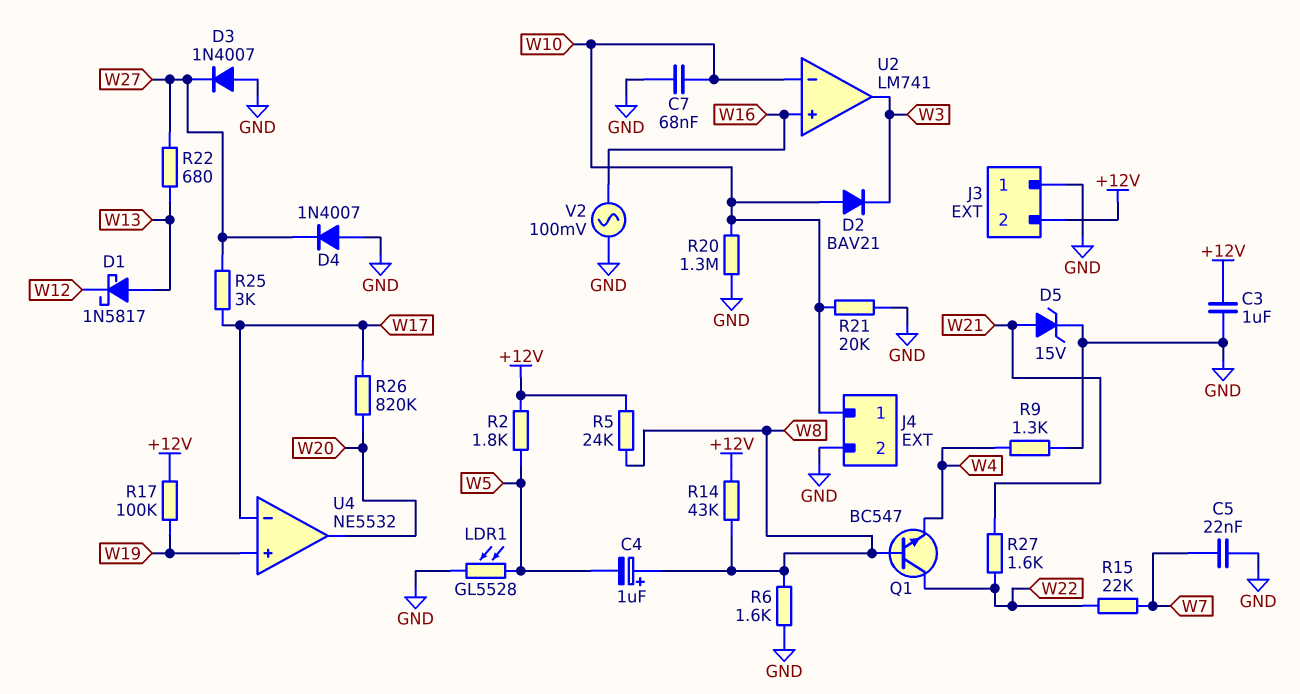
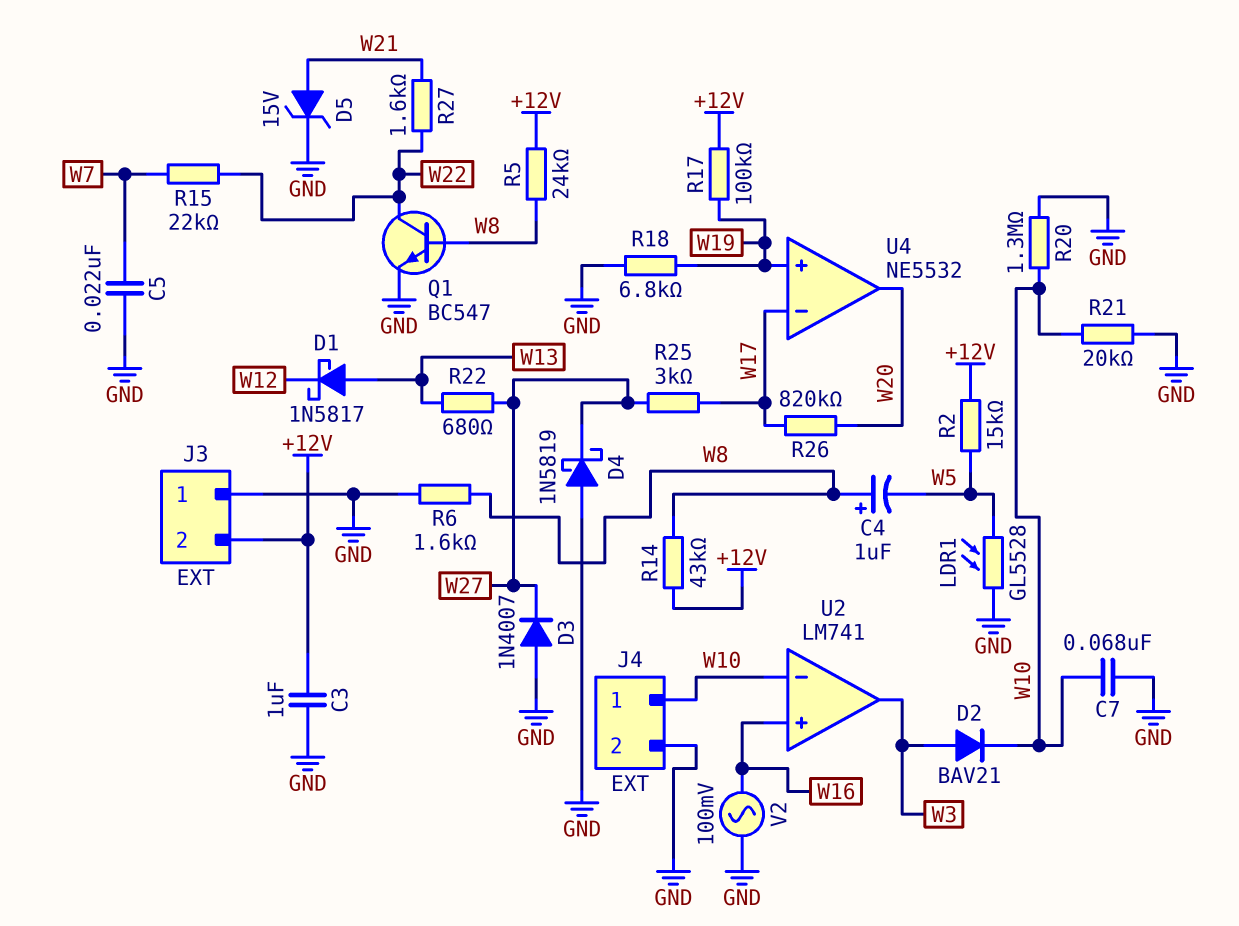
D2: diode BAV21 (A W10, K W3) -> diode BAV21 (A W3, K W10)
D4: diode 1N4007 (A GND, K W27) -> schottky 1N5819 (A GND, K W27)
Q1: NPN BC547 (B W8, C W22, E W4) -> NPN BC547 (B W8, C W22, E GND)
R2: 1.8k (+12V, W5) -> 15k (+12V, W5)
R9: 1.3k (GND, W4) -> none
R18: none -> 6.8k (GND, W19)

